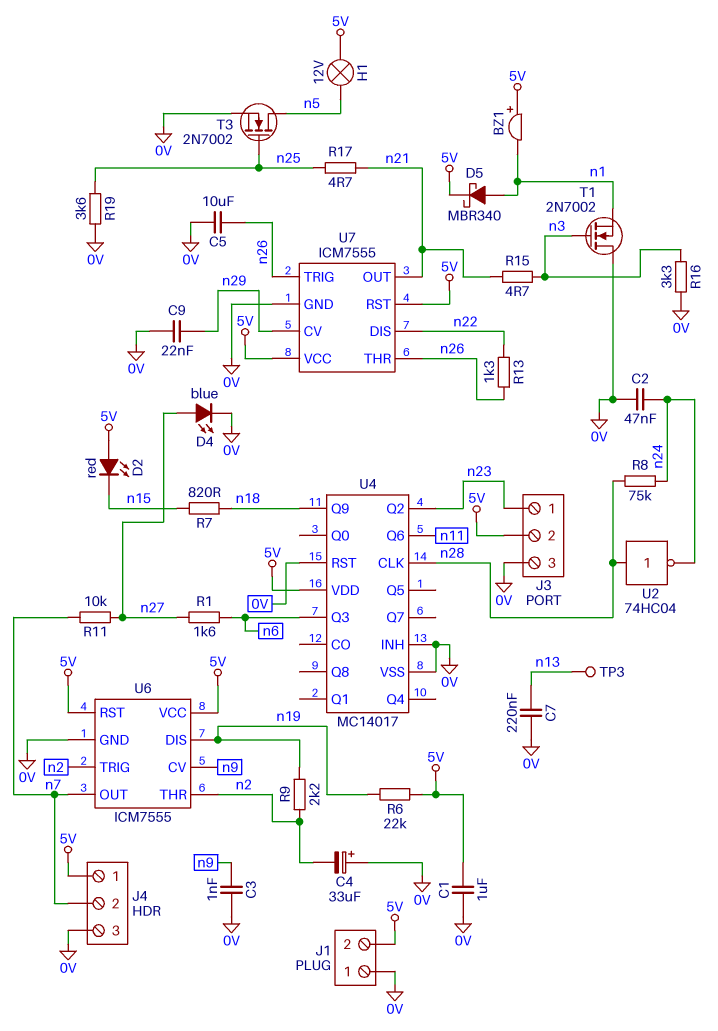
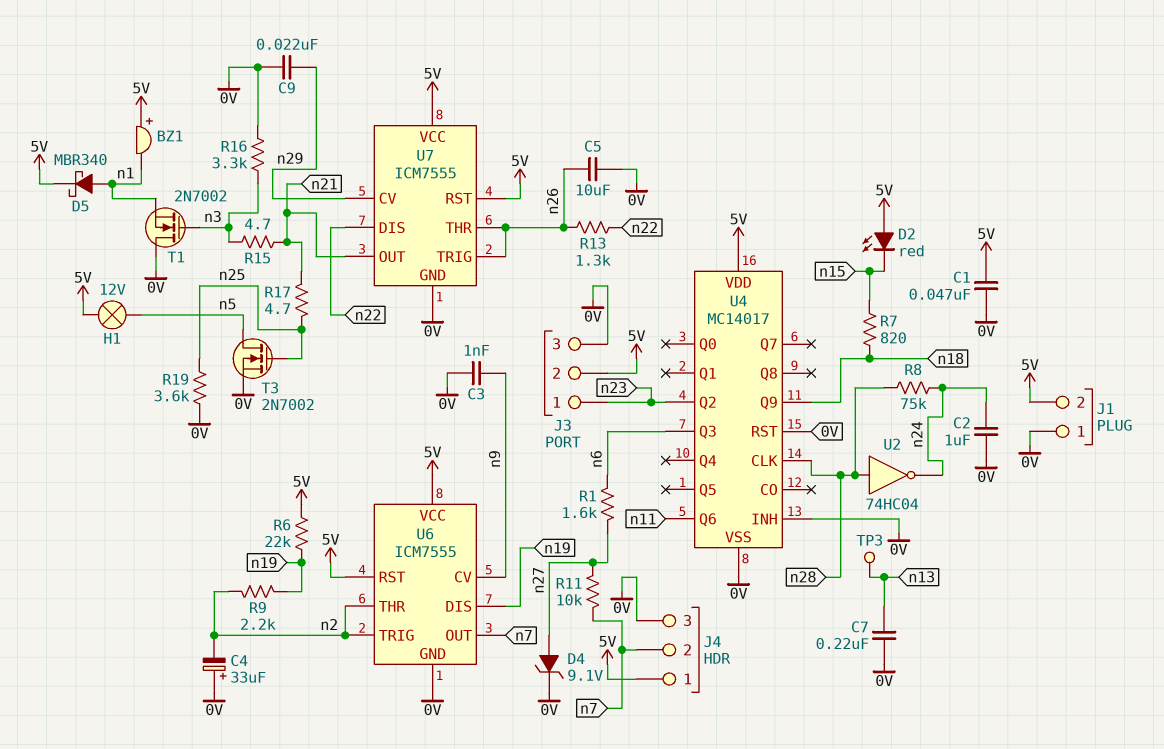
C1: 1uF (0V, 5V) -> 47nF (0V, 5V)
C2: 47nF (0V, n24) -> 1uF (0V, n24)
D4: LED blue (A n27, K 0V) -> zener 9.1V (A n27, K 0V)

